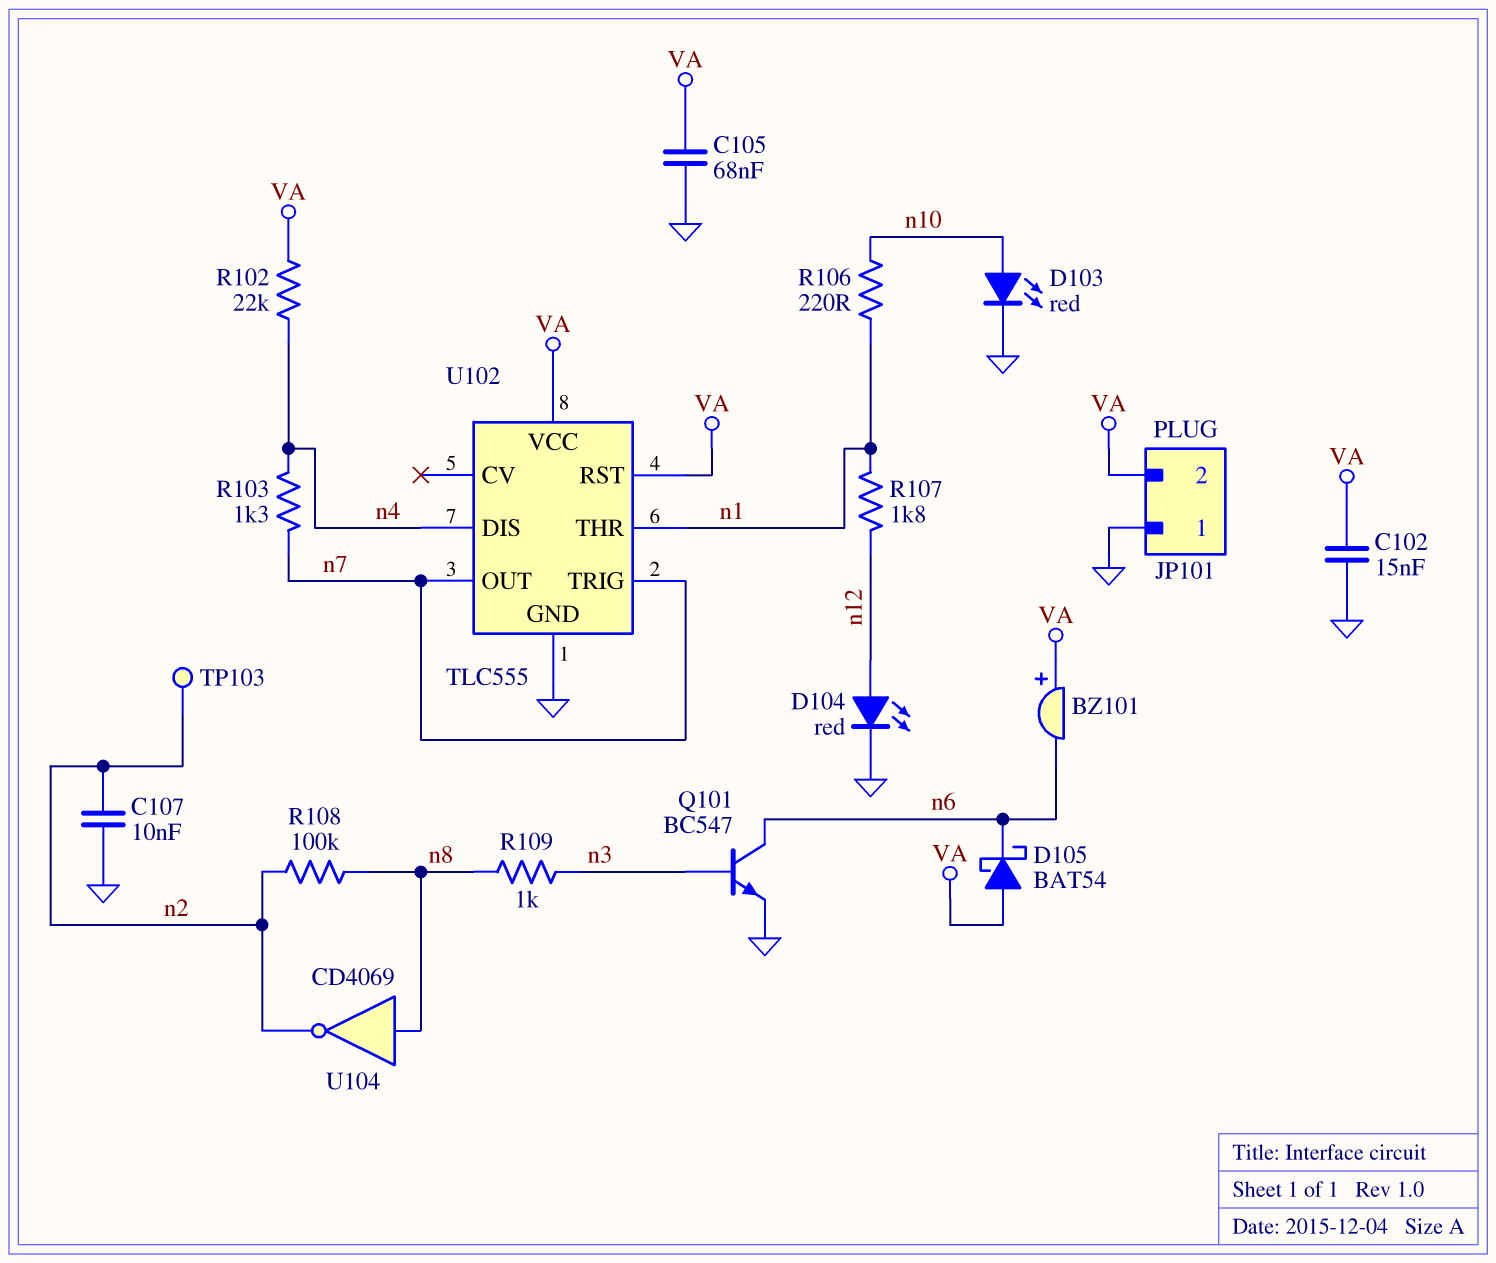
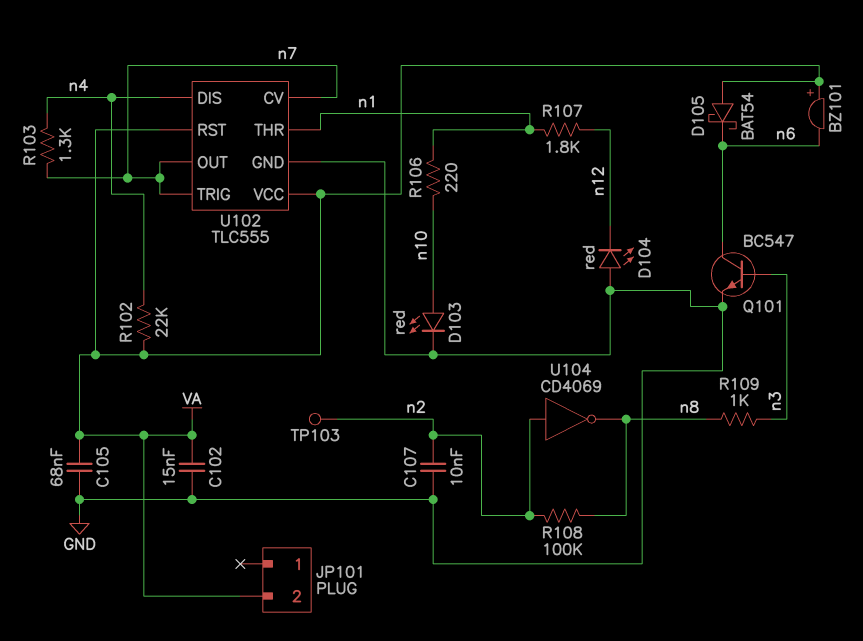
D104: LED red (A n12, K GND) -> LED red (A GND, K n12)
JP101 pin 1: GND -> none
U102 pin CV: none -> n7
U104: NOT CD4069 (in n8, out n2) -> NOT CD4069 (in n2, out n8)

